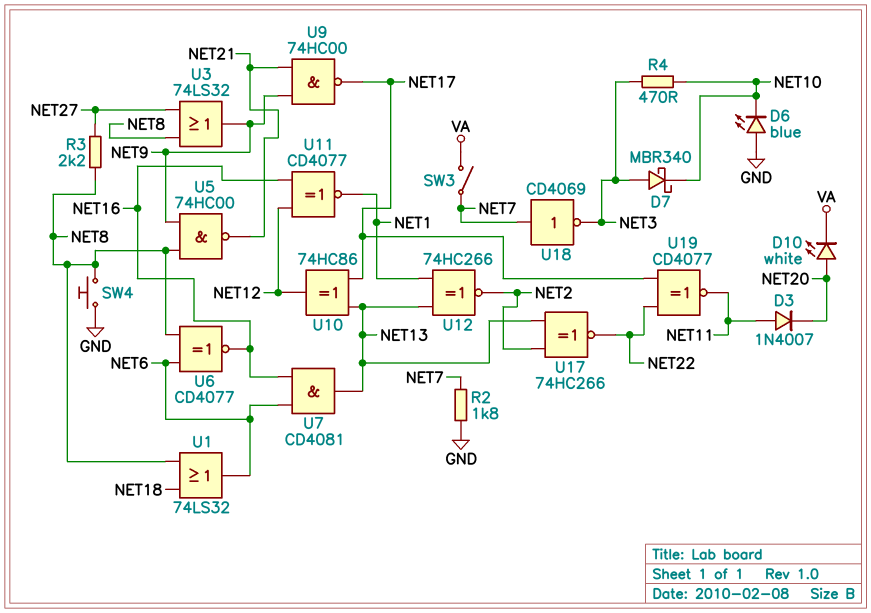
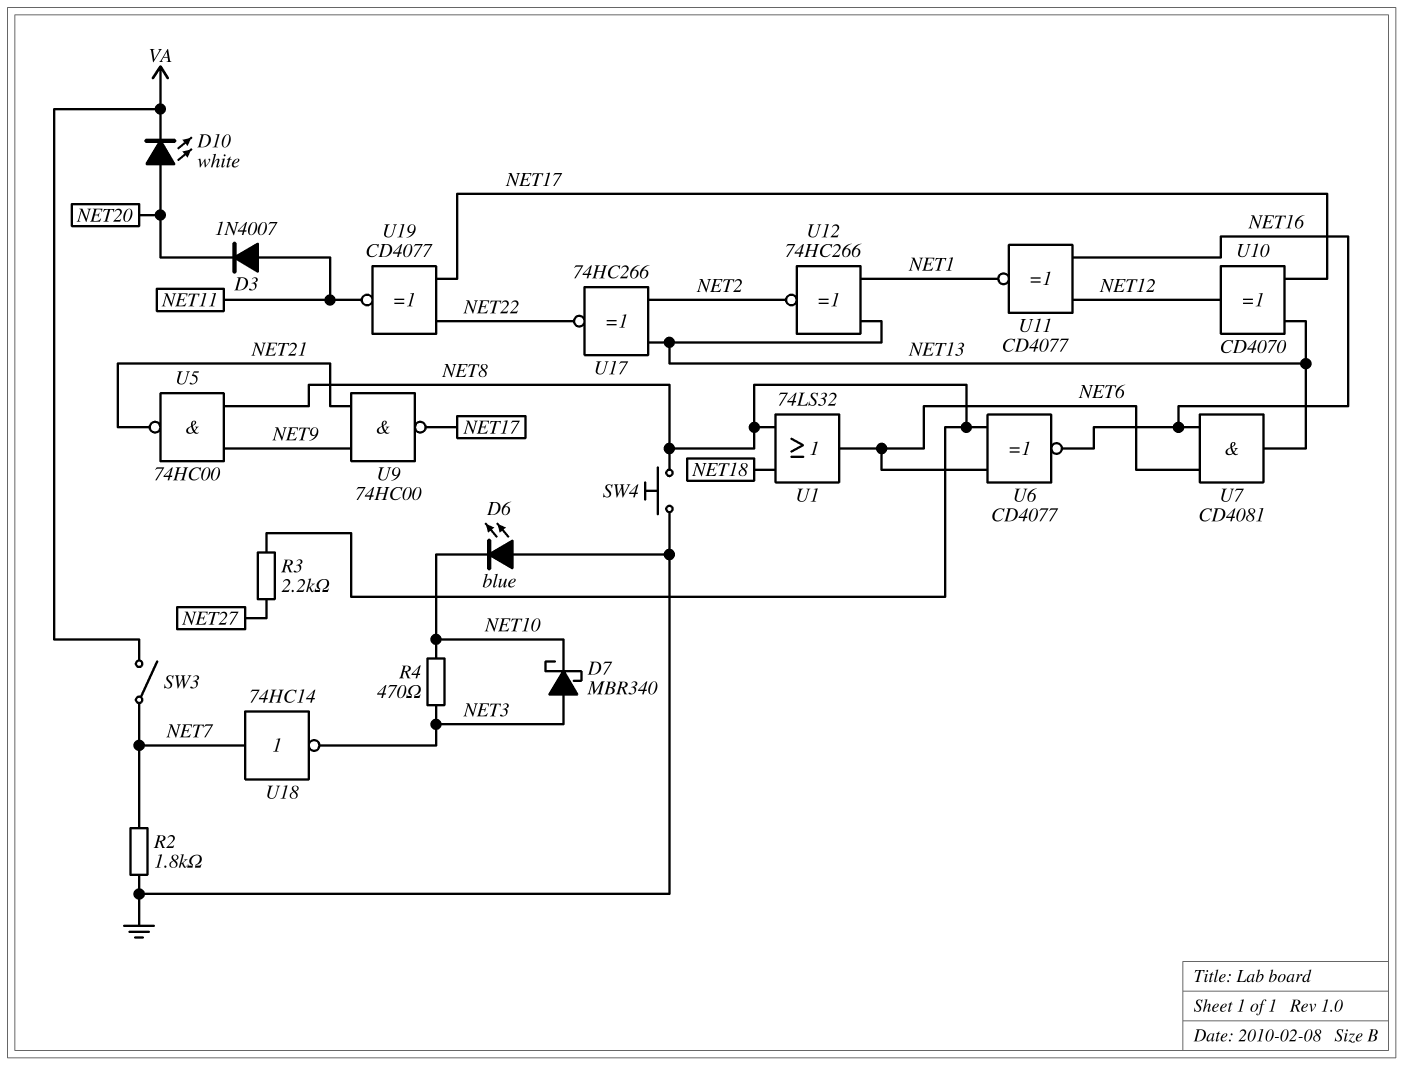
U3: OR 74LS32 (in NET8, in NET27, out NET9) -> none
U10: XOR 74HC86 (in NET13, in NET17, out NET12) -> XOR CD4070 (in NET13, in NET17, out NET12)
U18: NOT CD4069 (in NET7, out NET3) -> NOT 74HC14 (in NET7, out NET3)

